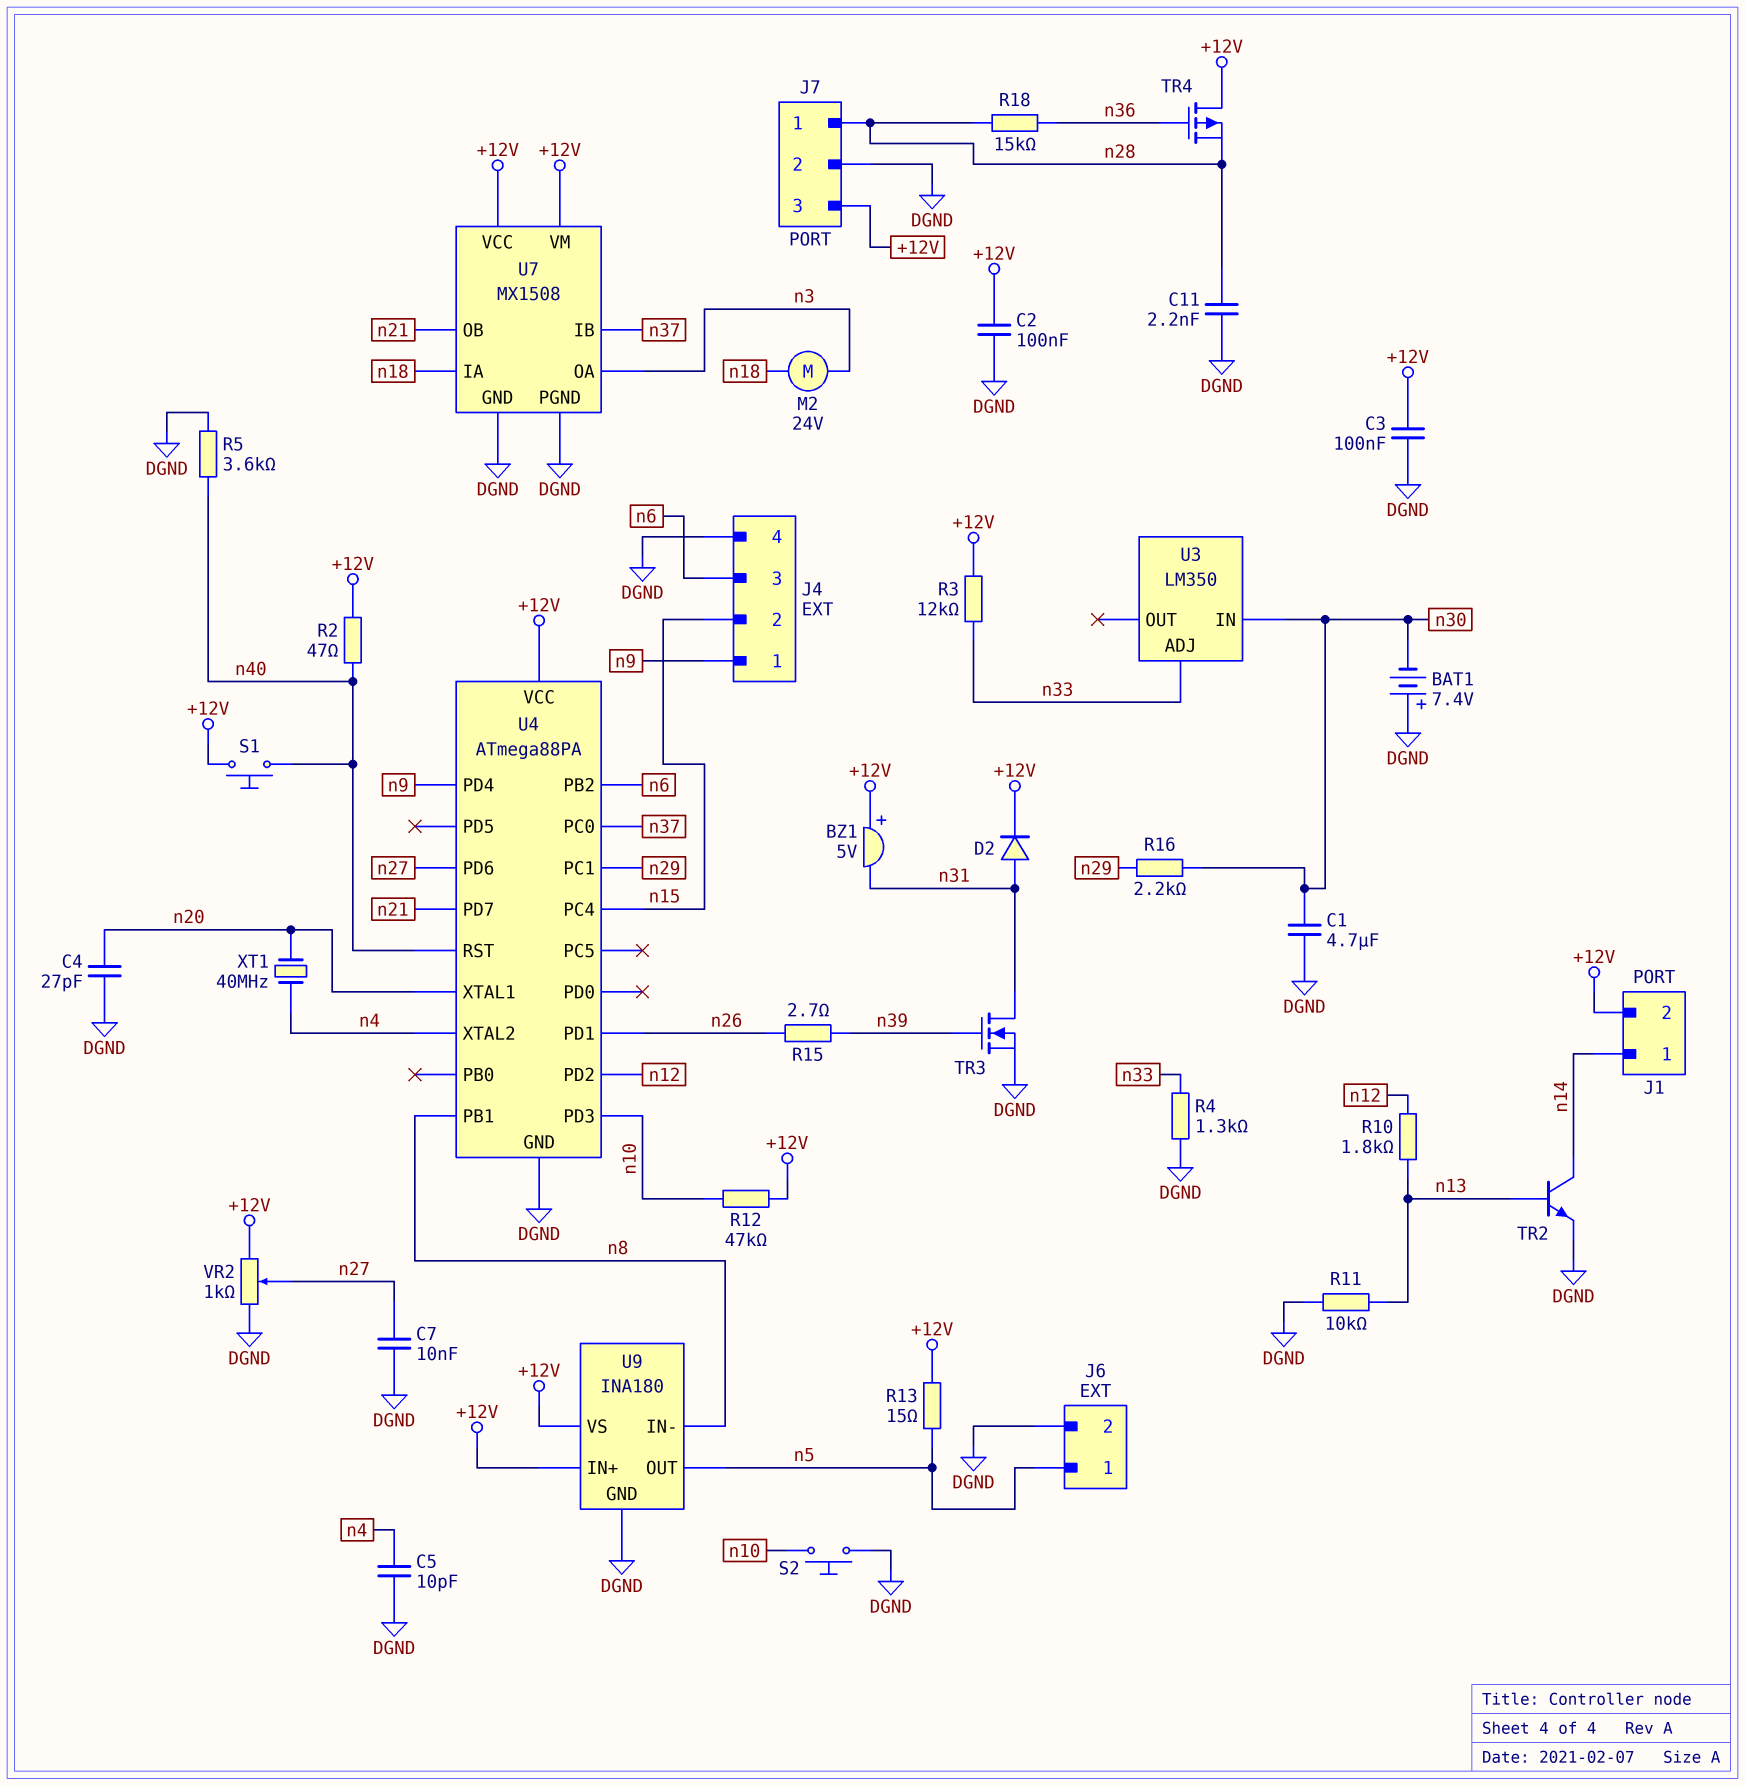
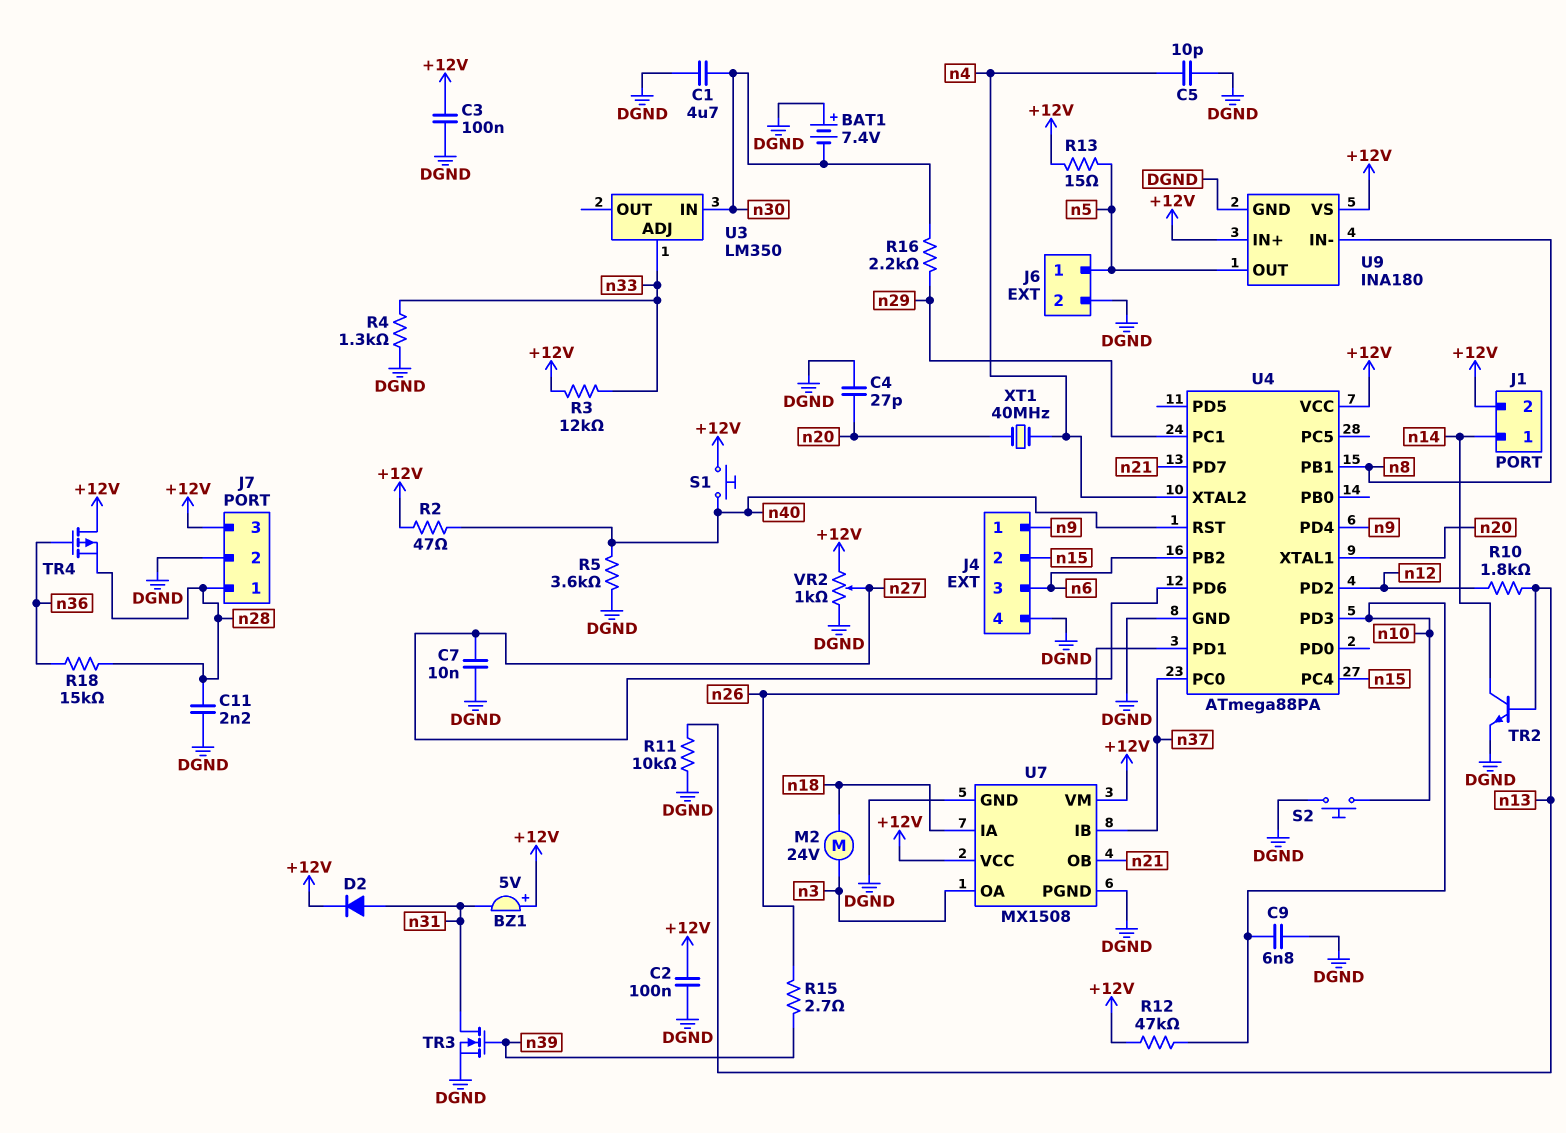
C9: none -> 6.8nF (DGND, n10)

